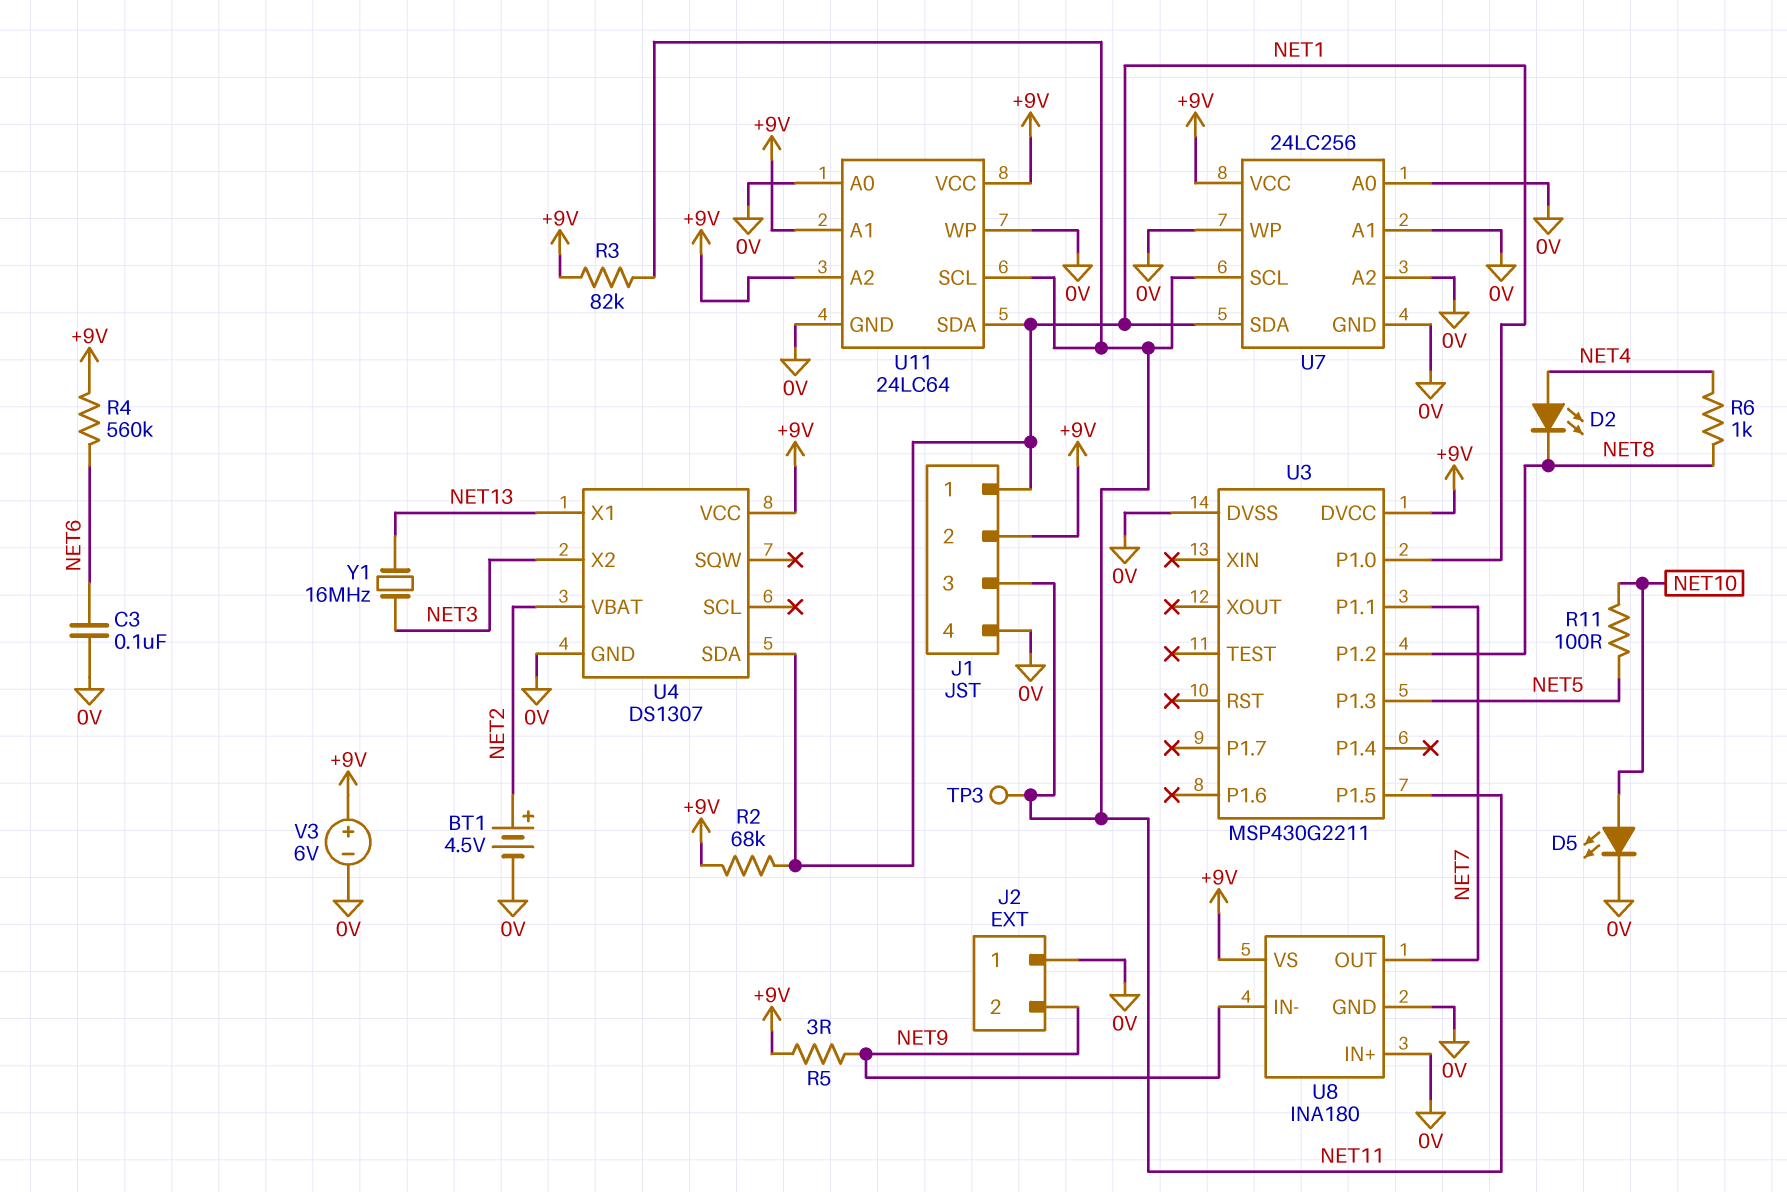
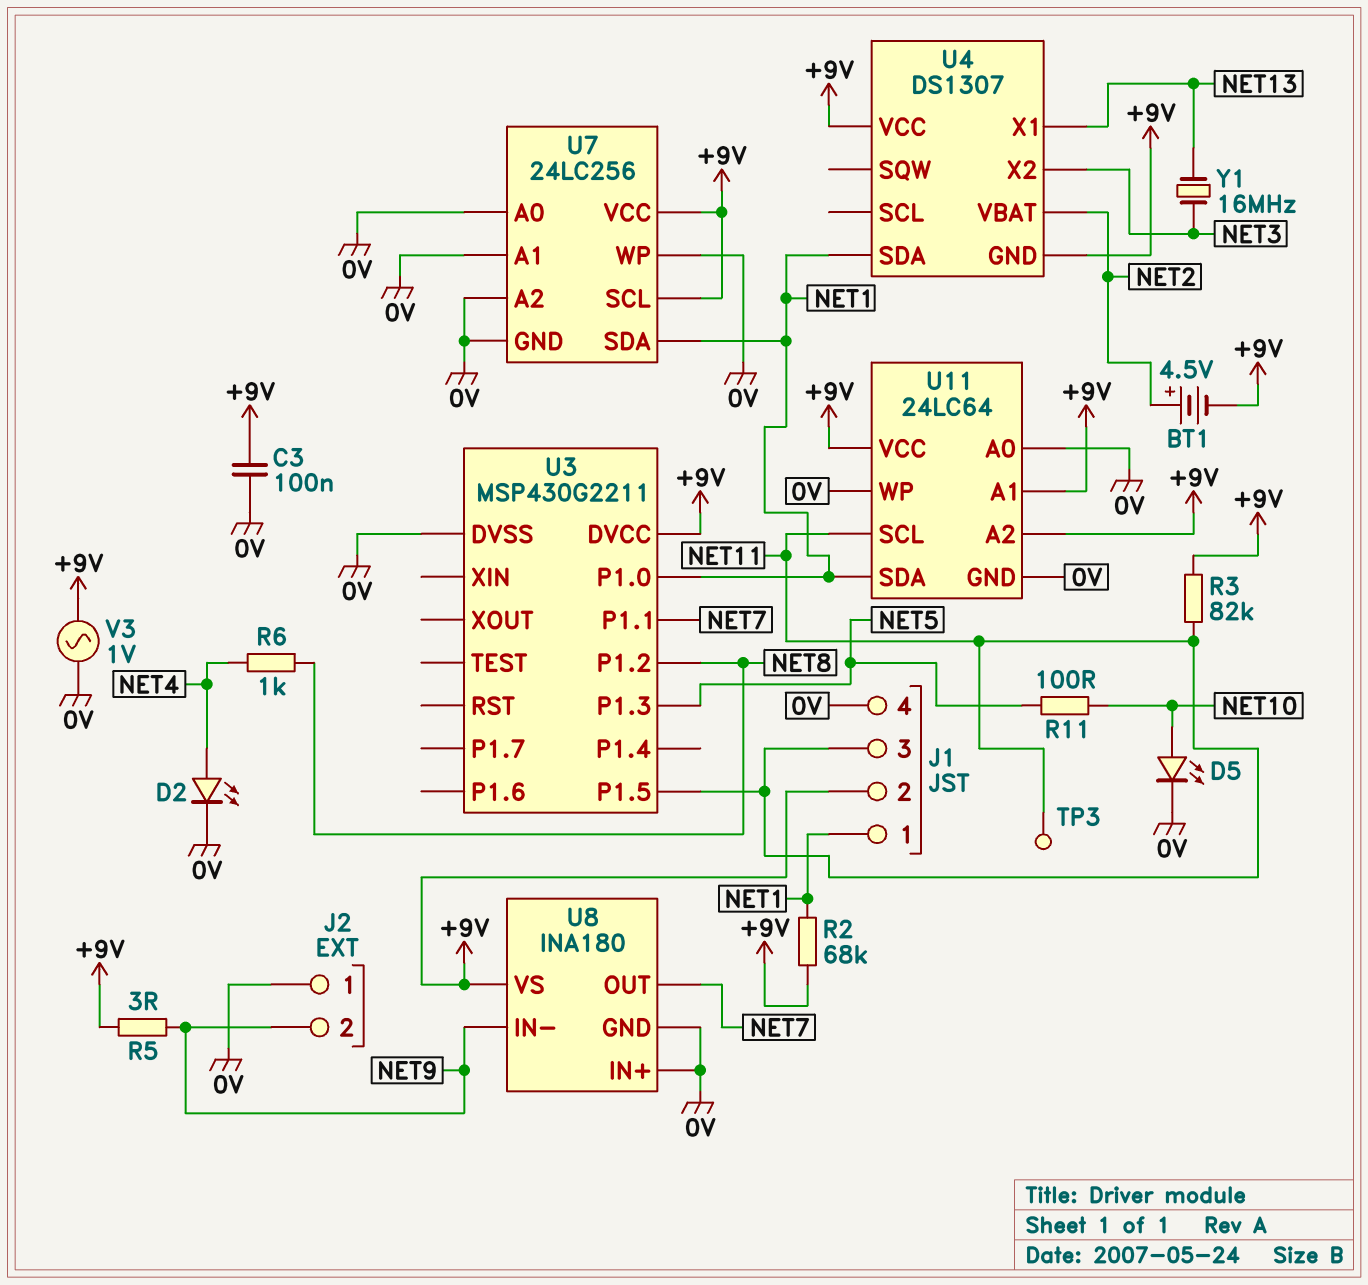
BT1: 4.5V (plus NET2, minus 0V) -> 4.5V (plus NET2, minus +9V)
C3: 100nF (0V, NET6) -> 100nF (+9V, 0V)
D2: LED (A NET4, K NET8) -> LED (A NET4, K 0V)
R4: 560k (+9V, NET6) -> none
U4 pin GND: 0V -> +9V
U7 pin SCL: NET11 -> +9V
V3: 6V (plus +9V, minus 0V) -> AC 1V (+9V, 0V)

